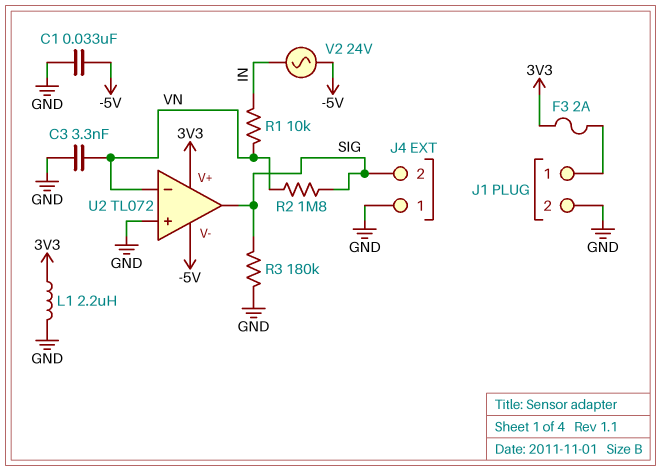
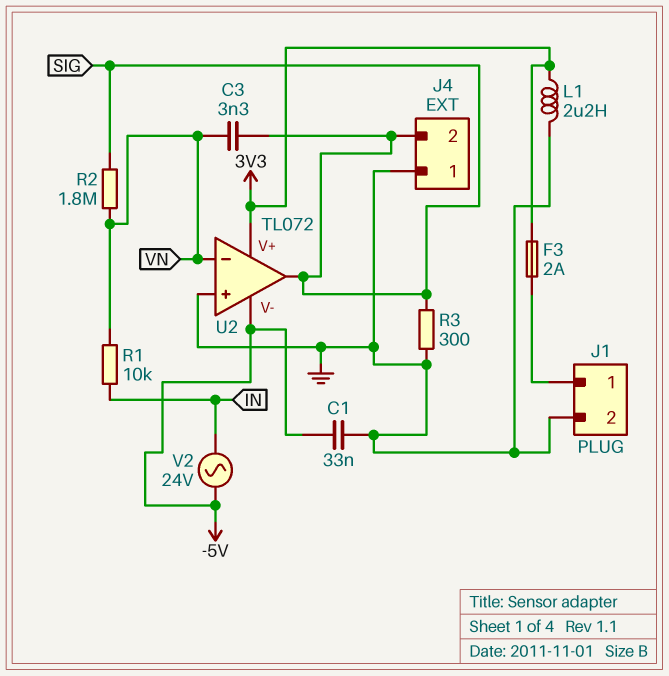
C3: 3.3nF (GND, VN) -> 3.3nF (SIG, VN)
R3: 180k (GND, SIG) -> 300 (GND, SIG)

